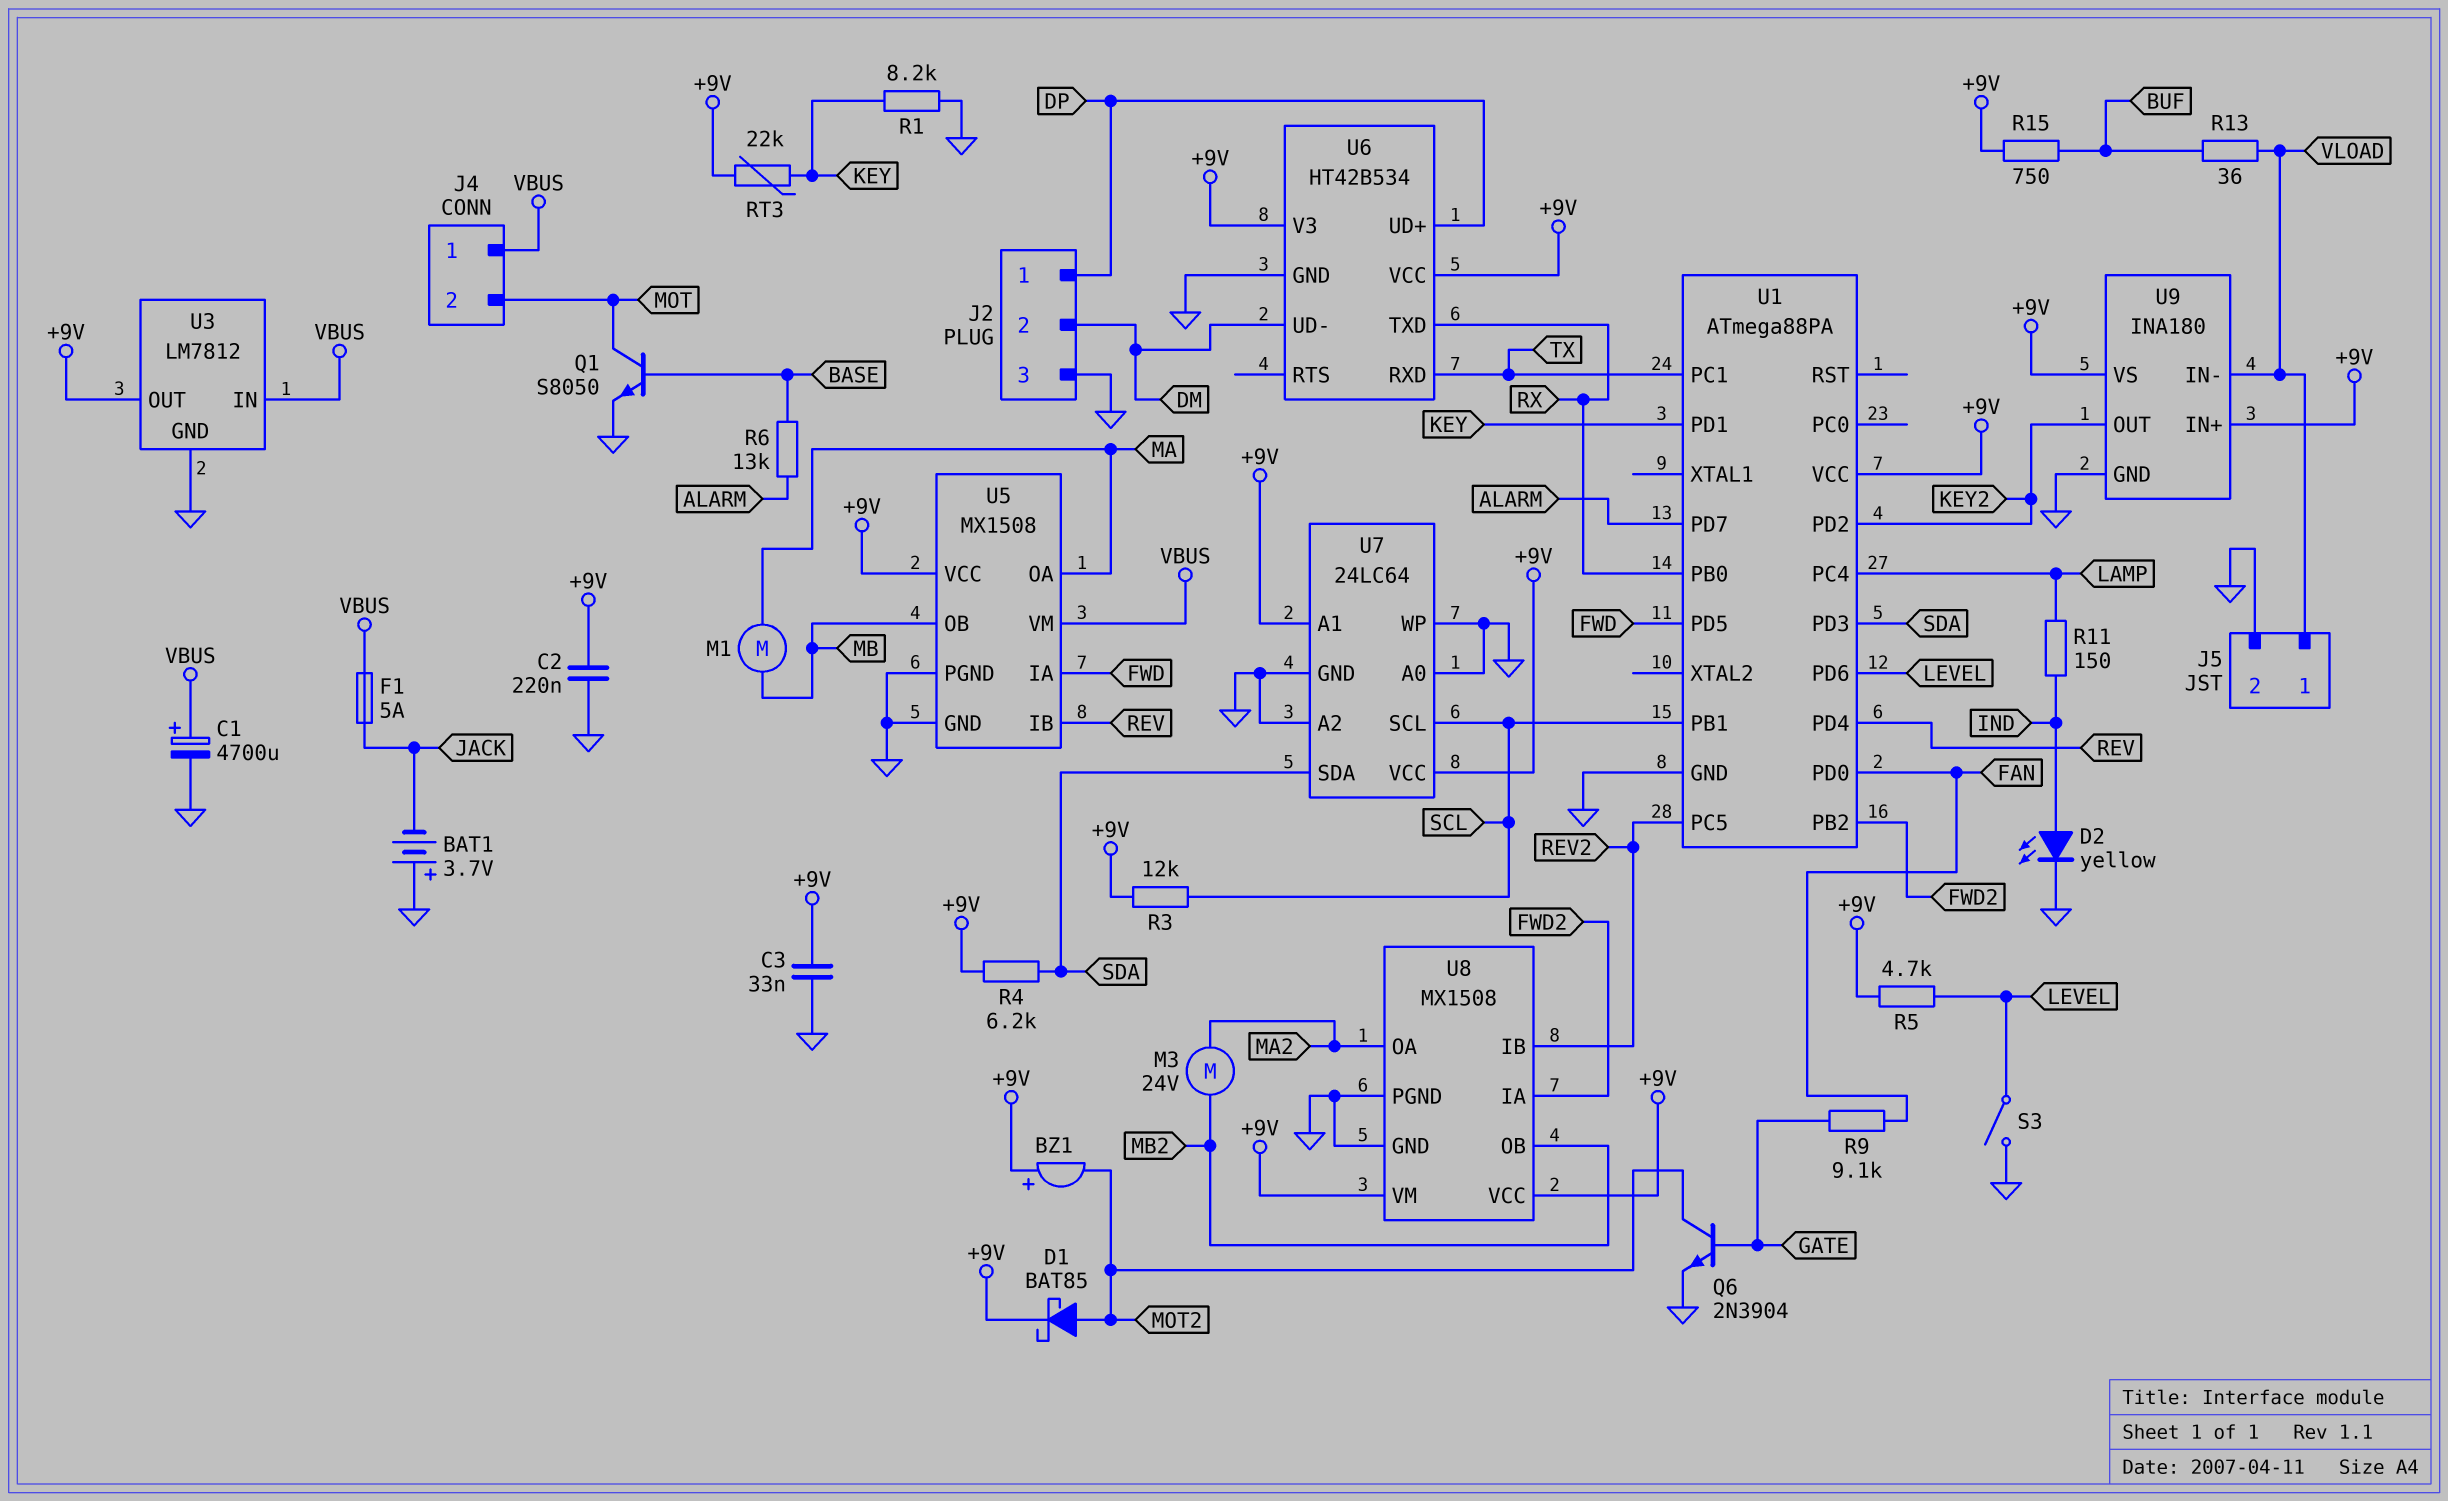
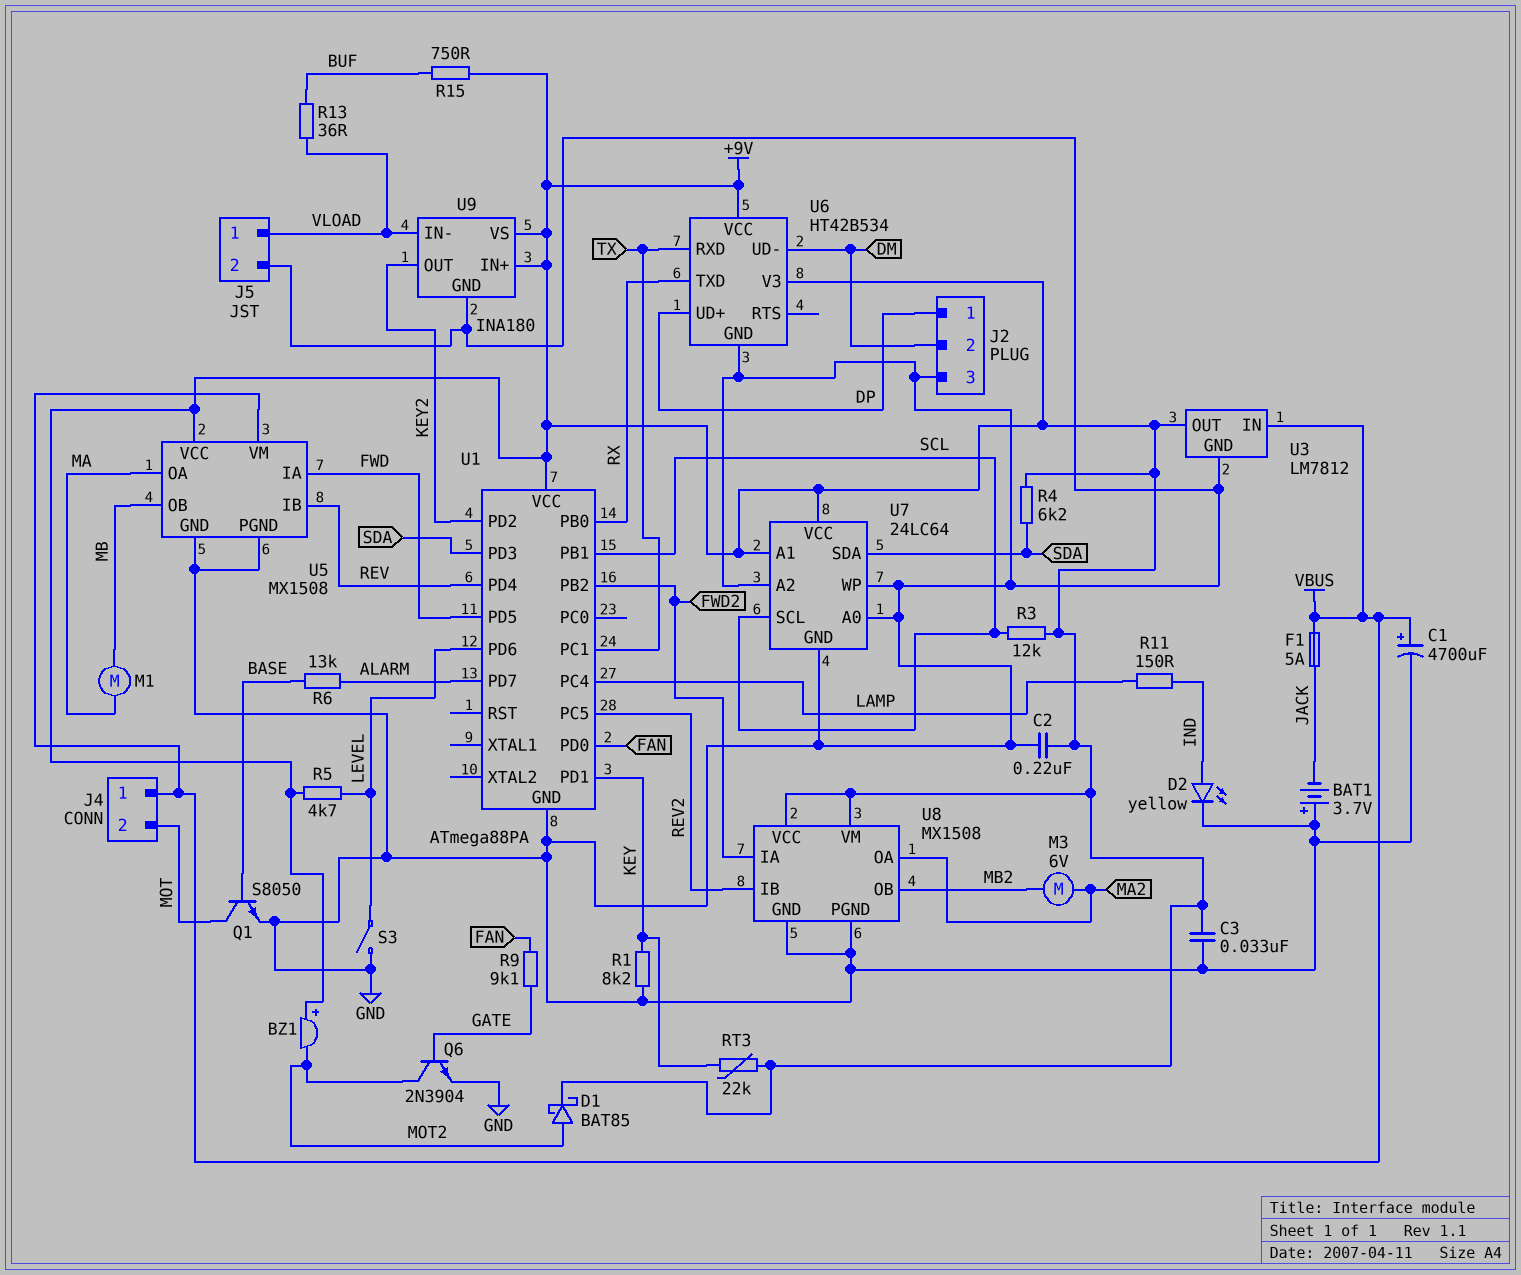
M3: motor 24V (MA2, MB2) -> motor 6V (MA2, MB2)

